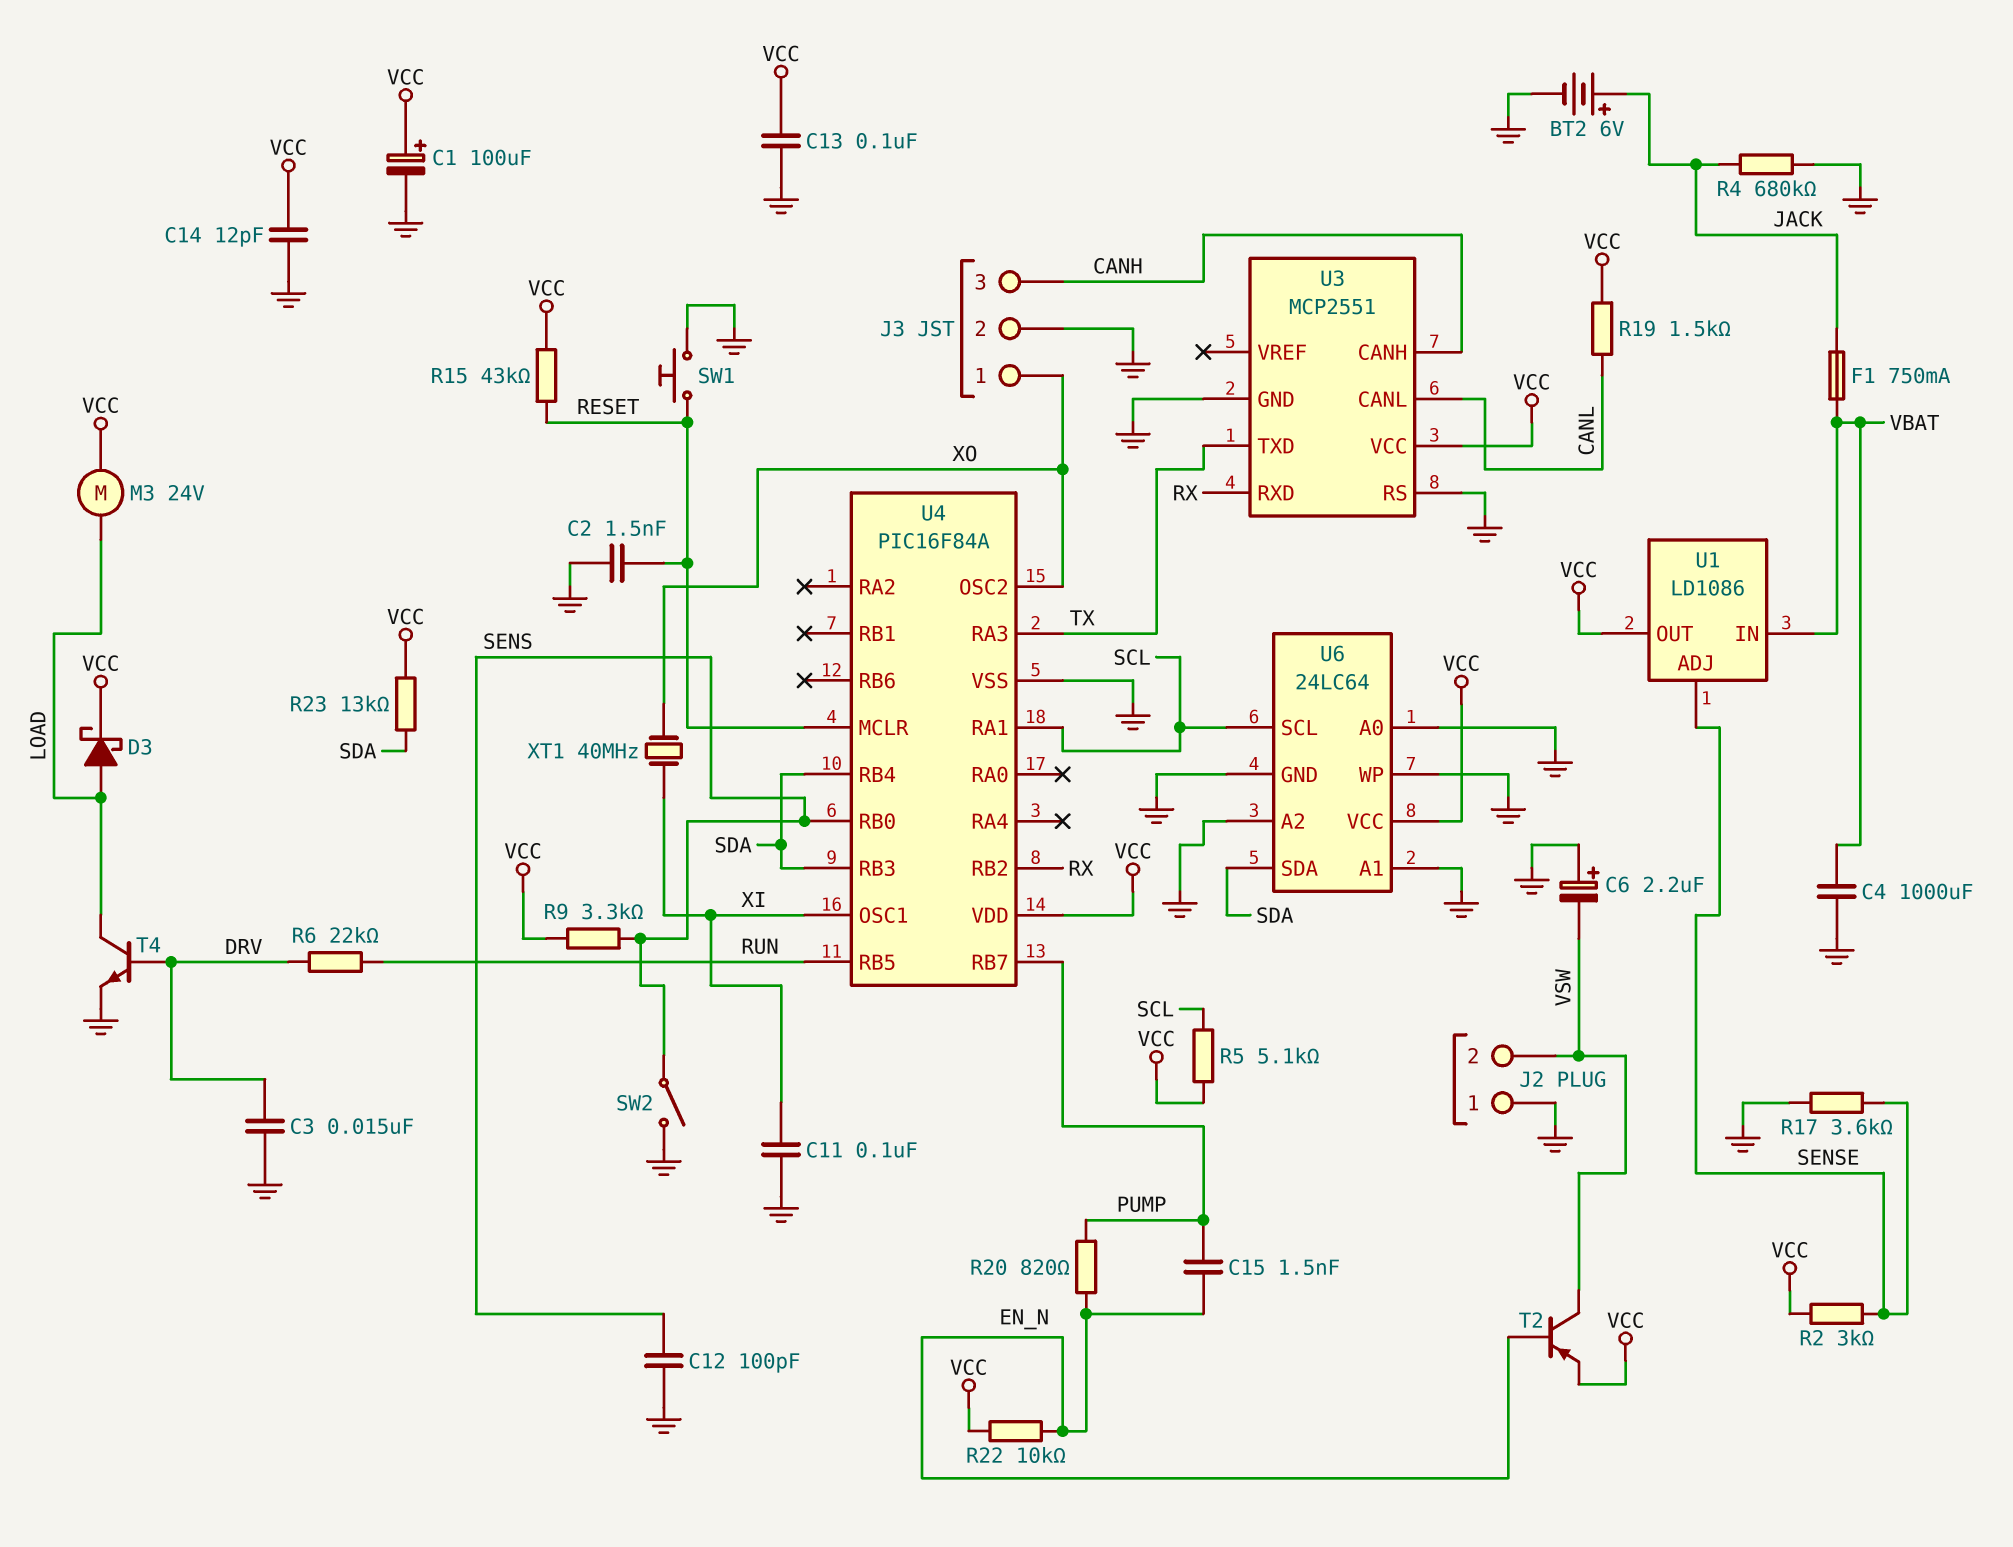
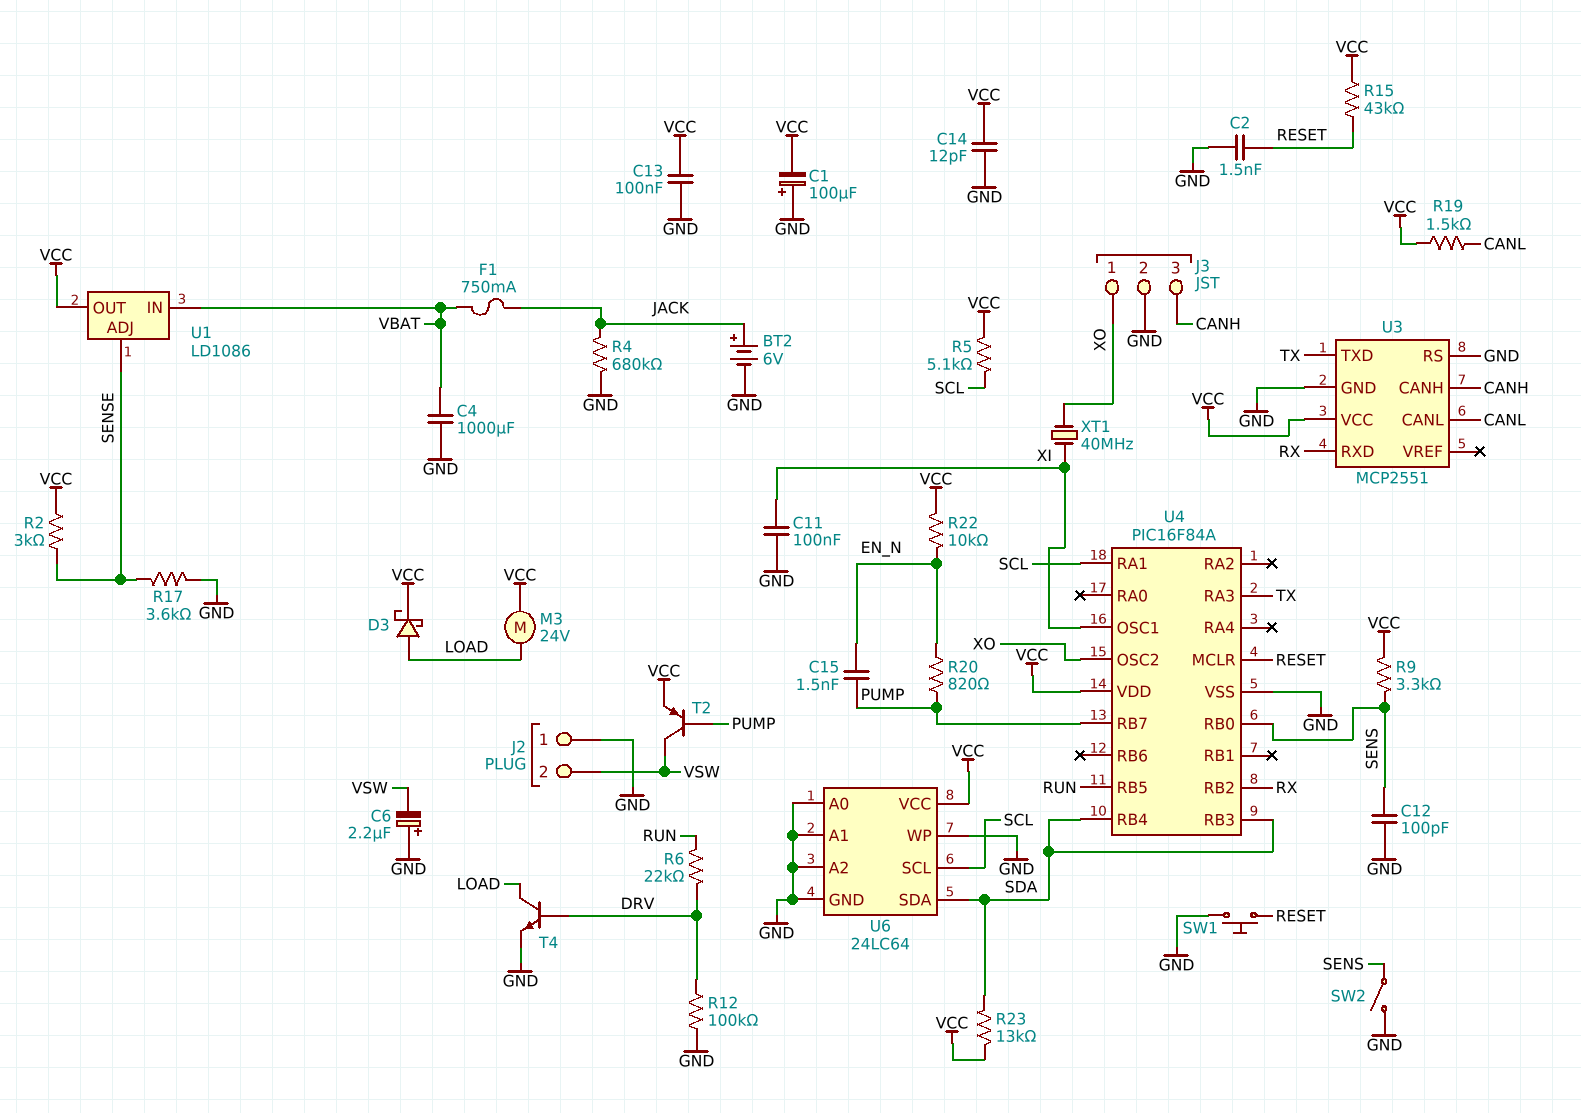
C1: 100uF (plus VCC, minus GND) -> 100uF (plus GND, minus VCC)
C3: 15nF (DRV, GND) -> none
R12: none -> 100k (DRV, GND)
T2: PNP (B EN_N, C VSW, E VCC) -> PNP (B PUMP, C VSW, E VCC)

